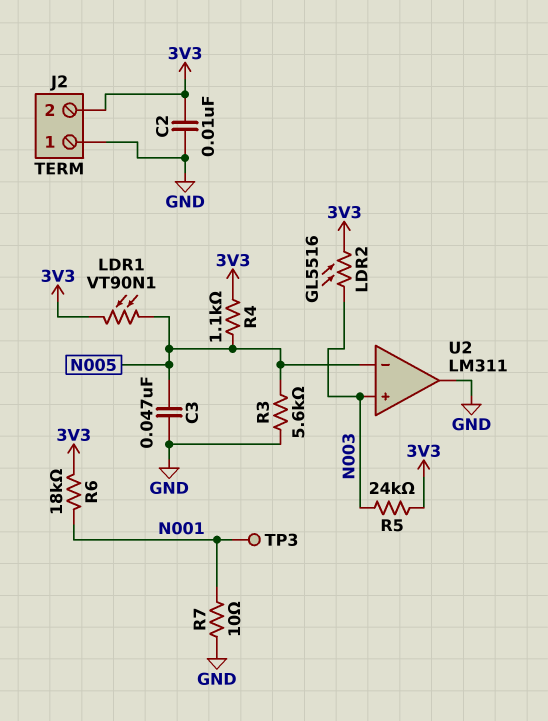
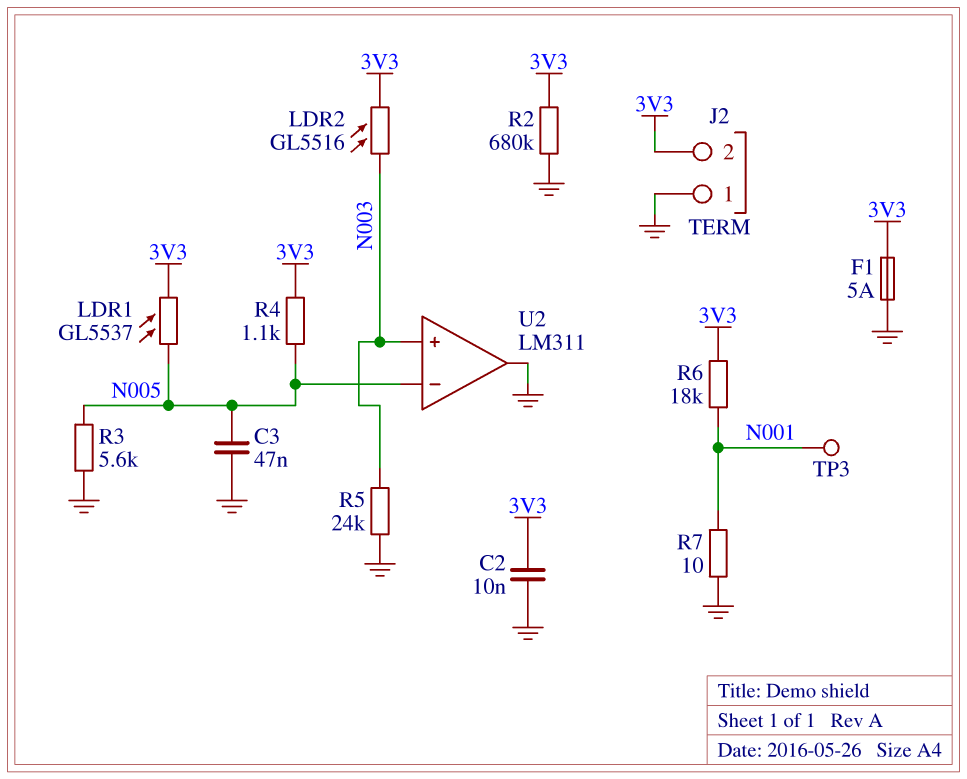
F1: none -> 5A (3V3, GND)
LDR1: VT90N1 (3V3, N005) -> GL5537 (3V3, N005)
R2: none -> 680k (3V3, GND)
R5: 24k (3V3, N003) -> 24k (GND, N003)

